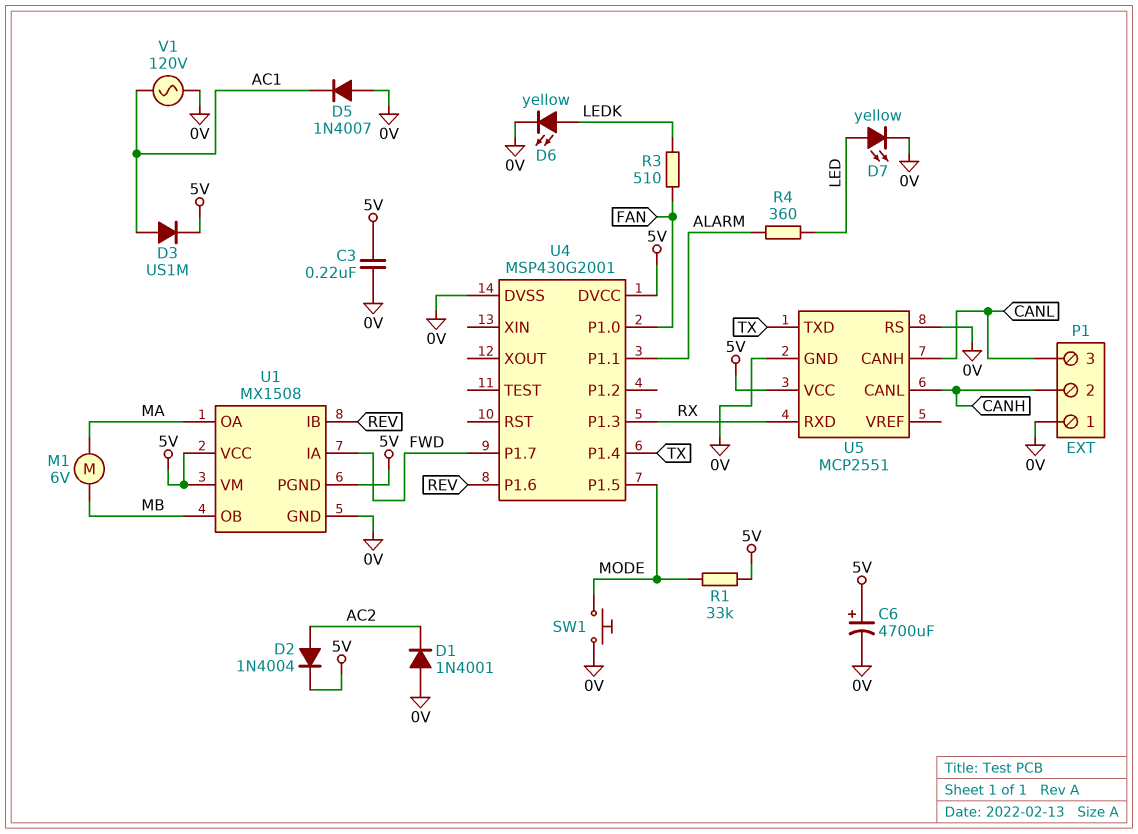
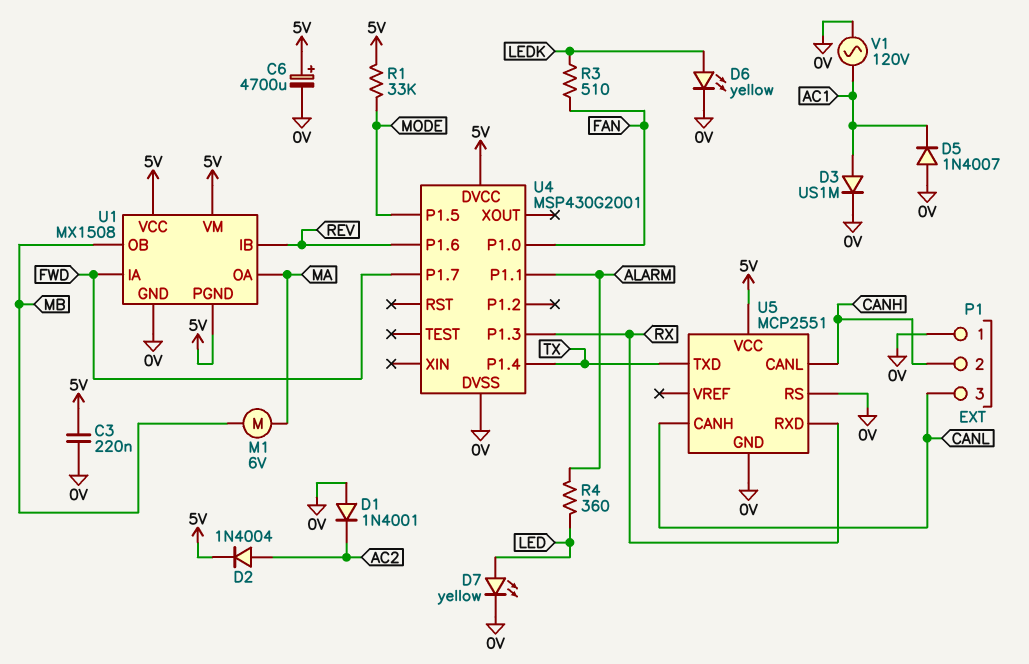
D3: diode US1M (A AC1, K 5V) -> diode US1M (A AC1, K 0V)
SW1: button (0V, MODE) -> none

